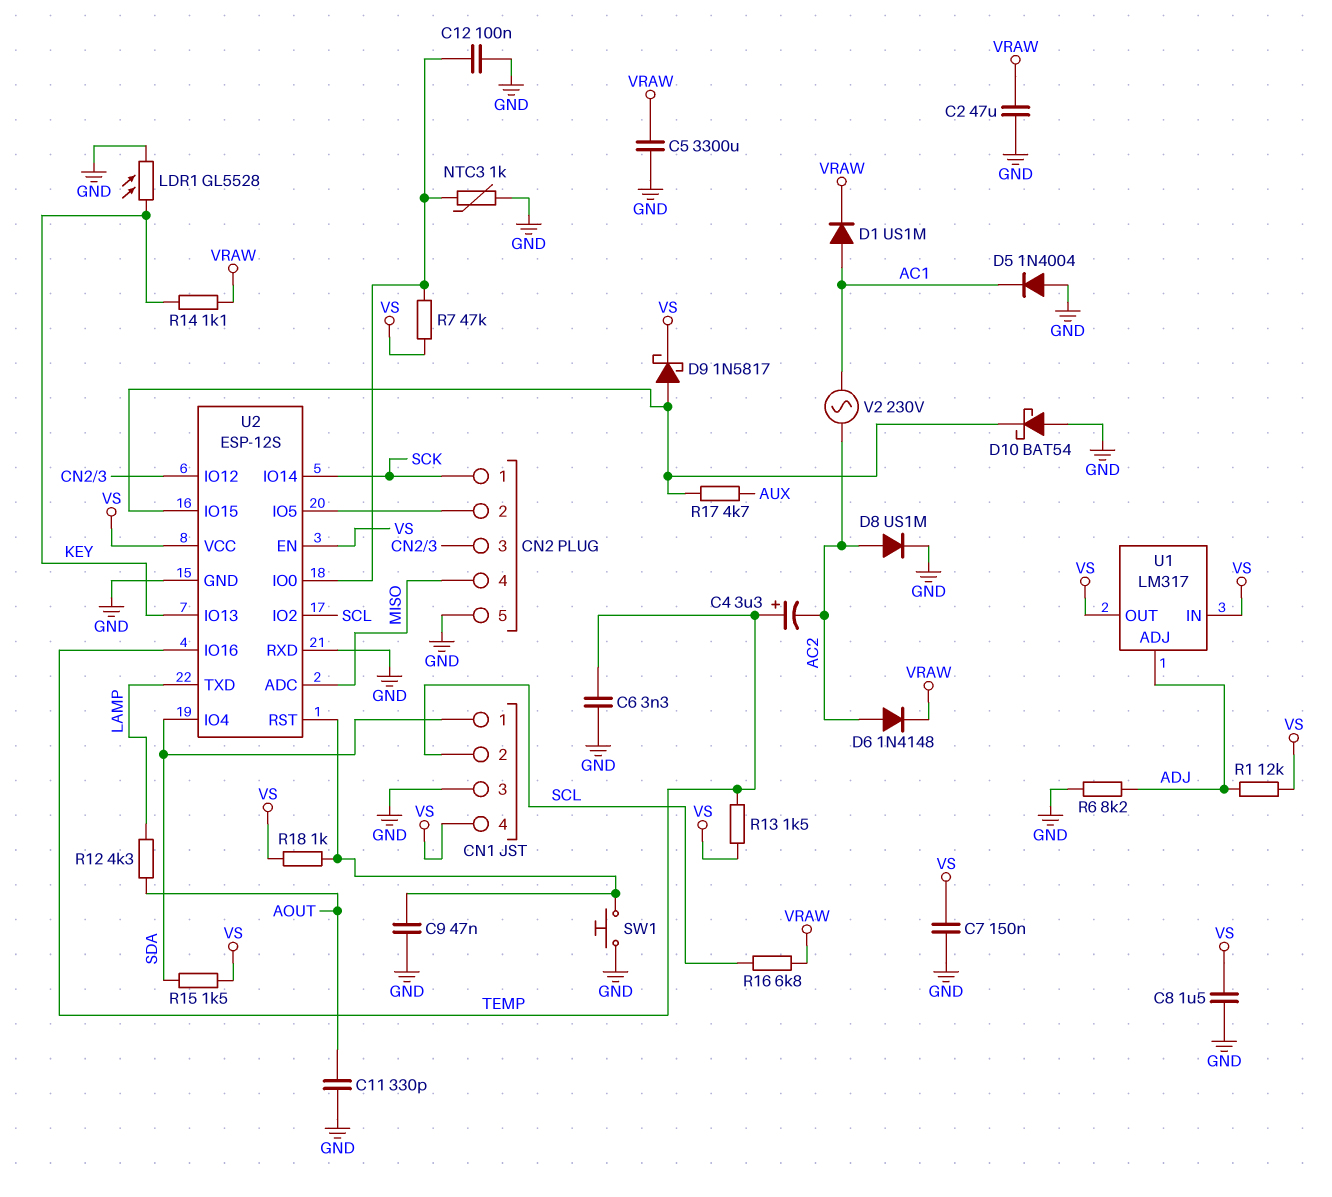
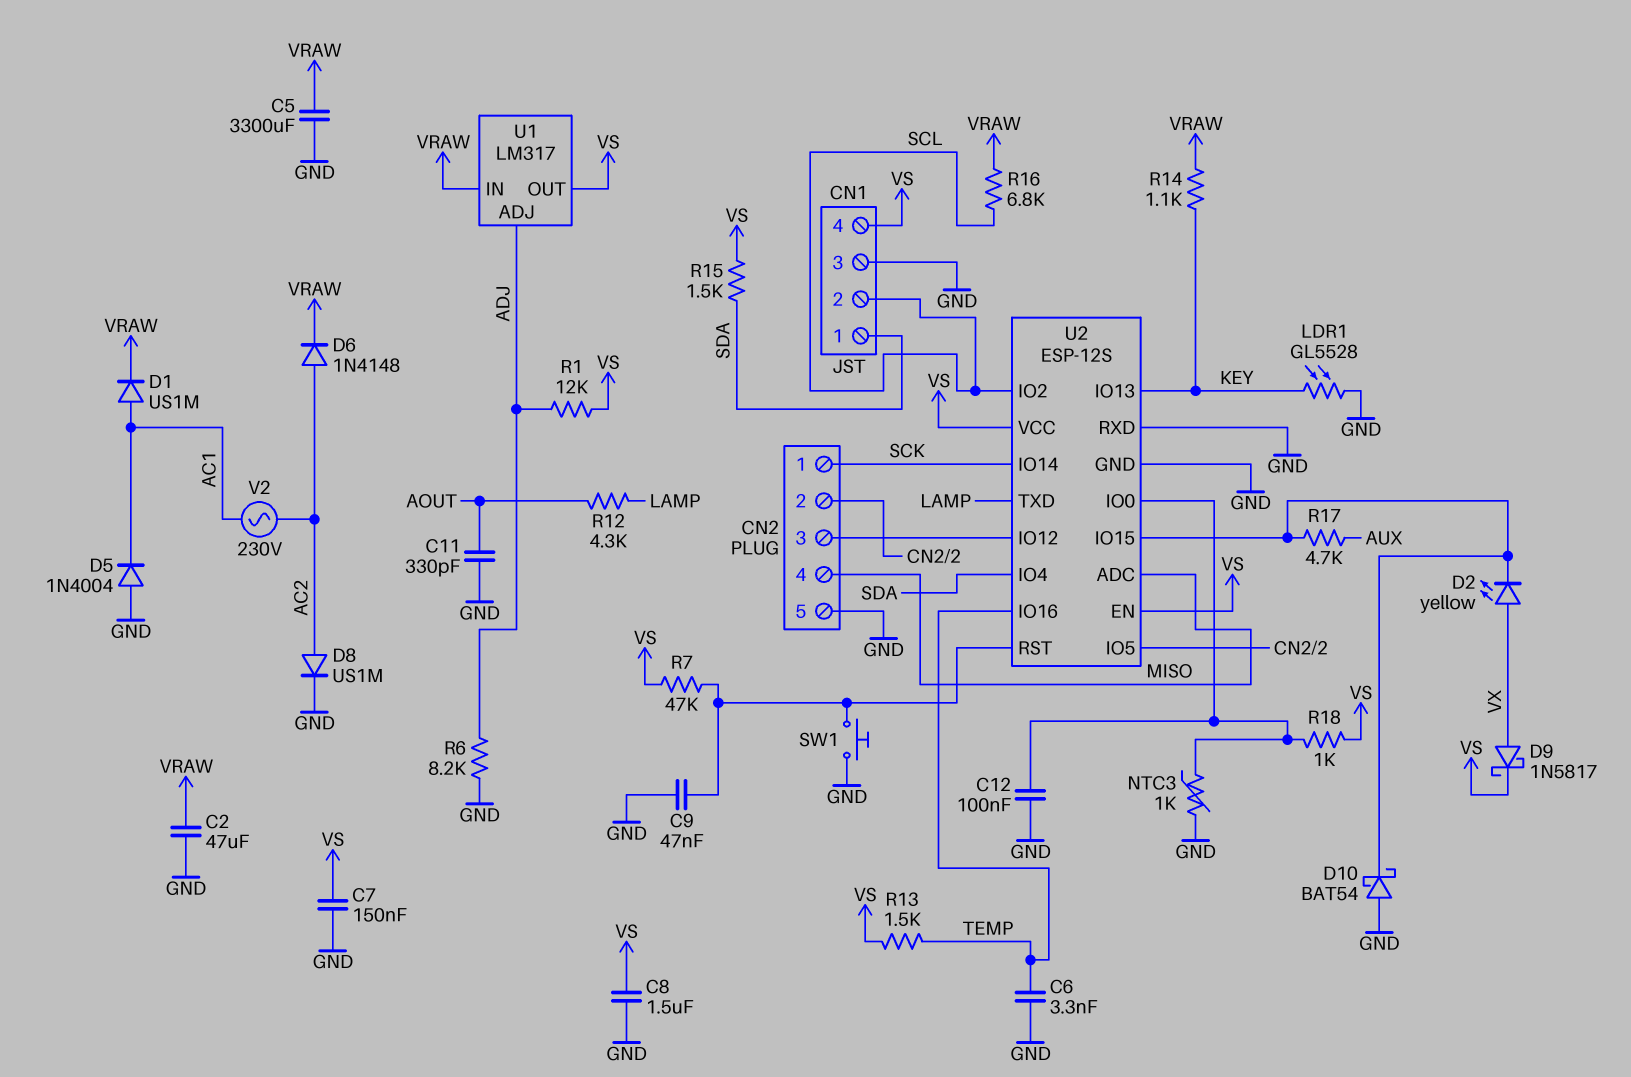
C4: 3.3uF (plus TEMP, minus AC2) -> none
D2: none -> LED yellow (A VX, K U2/IO15)
D9: schottky 1N5817 (A U2/IO15, K VS) -> schottky 1N5817 (A VX, K VS)
R7: 47k (U2/IO0, VS) -> 47k (U2/RST, VS)
R18: 1k (U2/RST, VS) -> 1k (U2/IO0, VS)
U1 pin IN: VS -> VRAW

